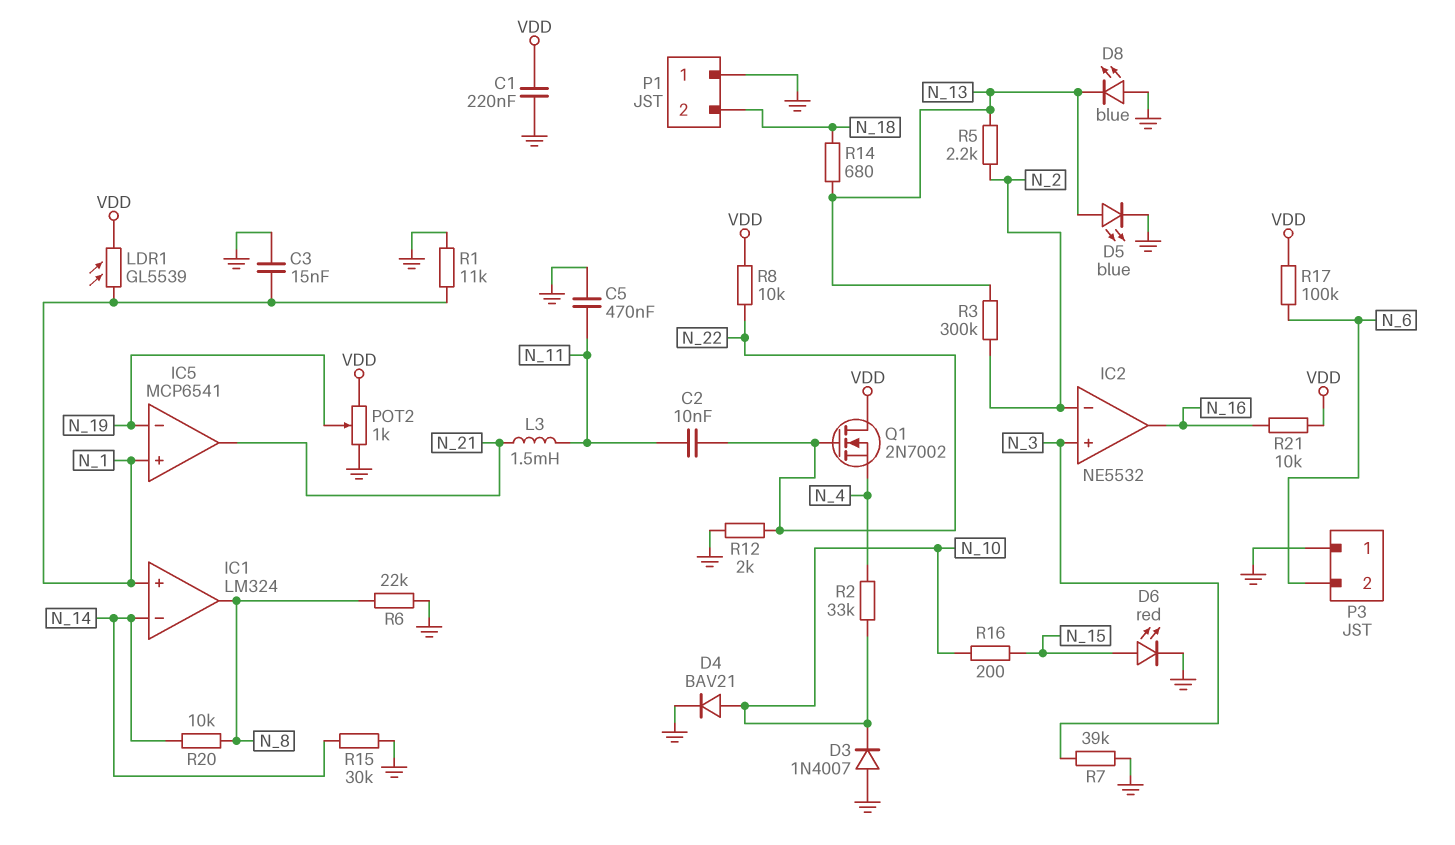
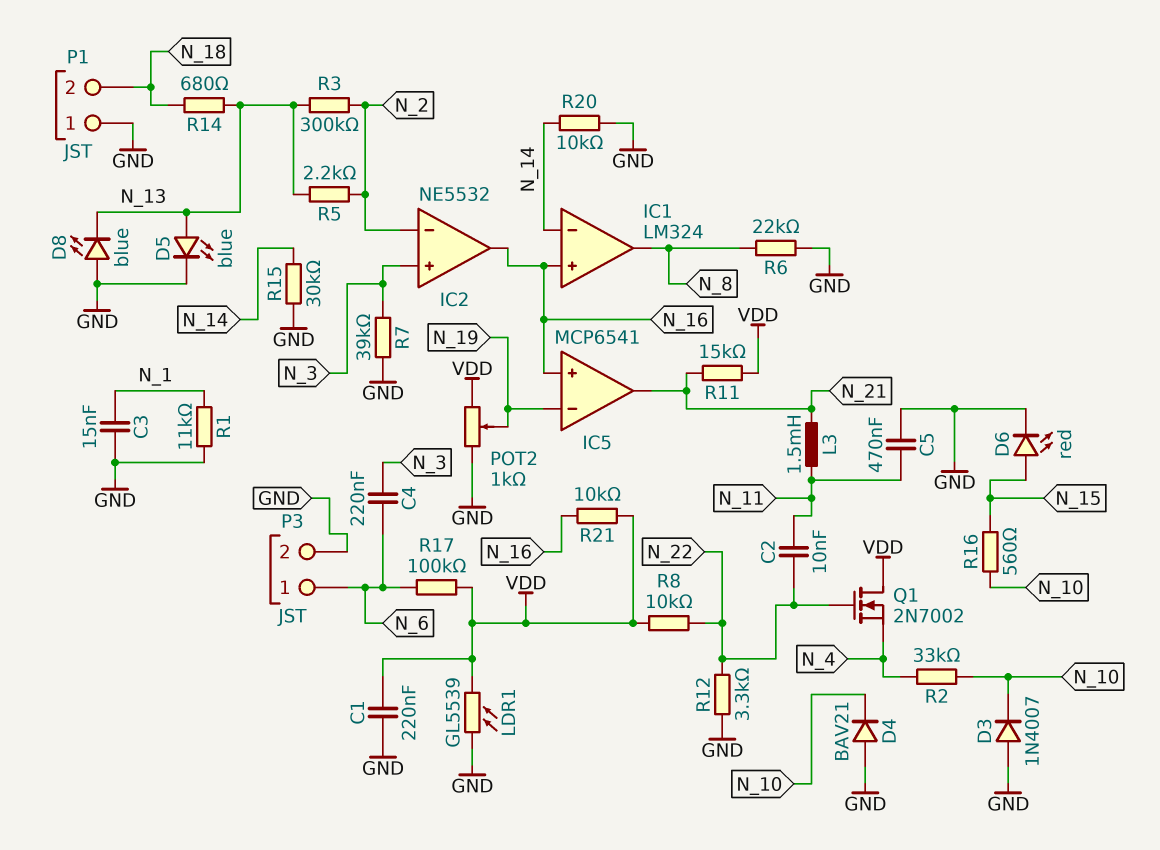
C4: none -> 220nF (N_3, N_6)
D4: diode BAV21 (A N_10, K GND) -> diode BAV21 (A GND, K N_10)
IC1 pin in+: N_1 -> N_16
IC5 pin in+: N_1 -> N_16
LDR1: GL5539 (N_1, VDD) -> GL5539 (GND, VDD)
P3 pin 1: GND -> N_6
P3 pin 2: N_6 -> GND
R11: none -> 15k (N_21, VDD)
R12: 2k (GND, N_22) -> 3.3k (GND, N_22)
R16: 200 (N_10, N_15) -> 560 (N_10, N_15)
R20: 10k (N_8, N_14) -> 10k (GND, N_14)

